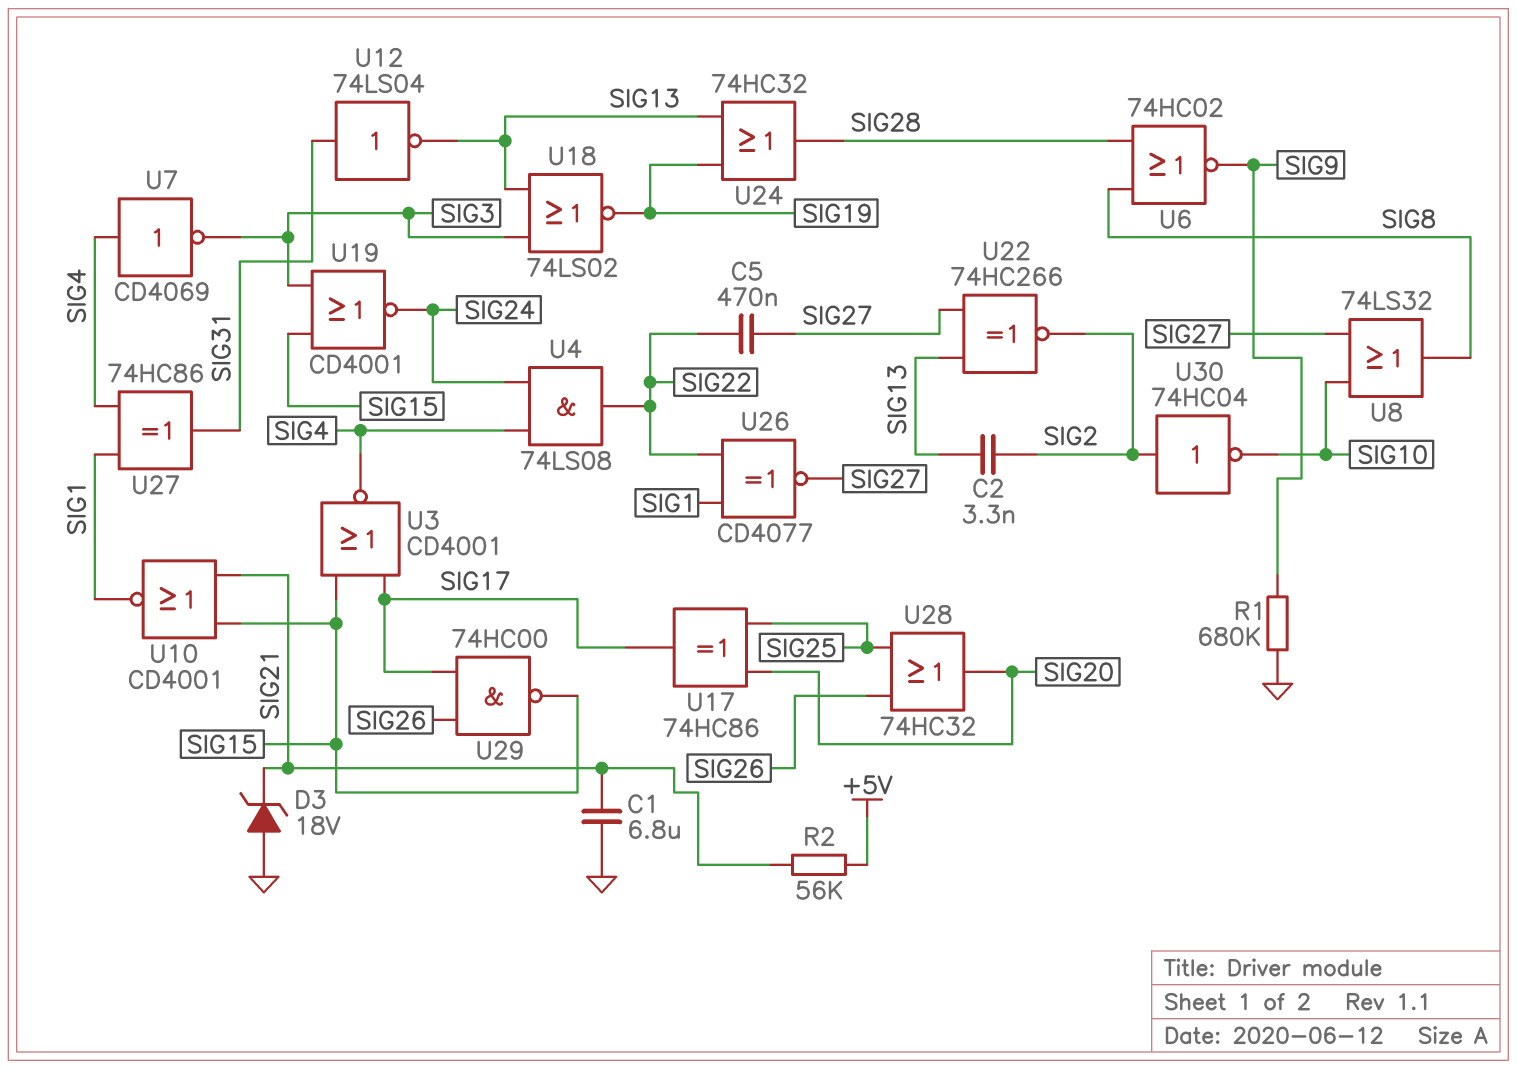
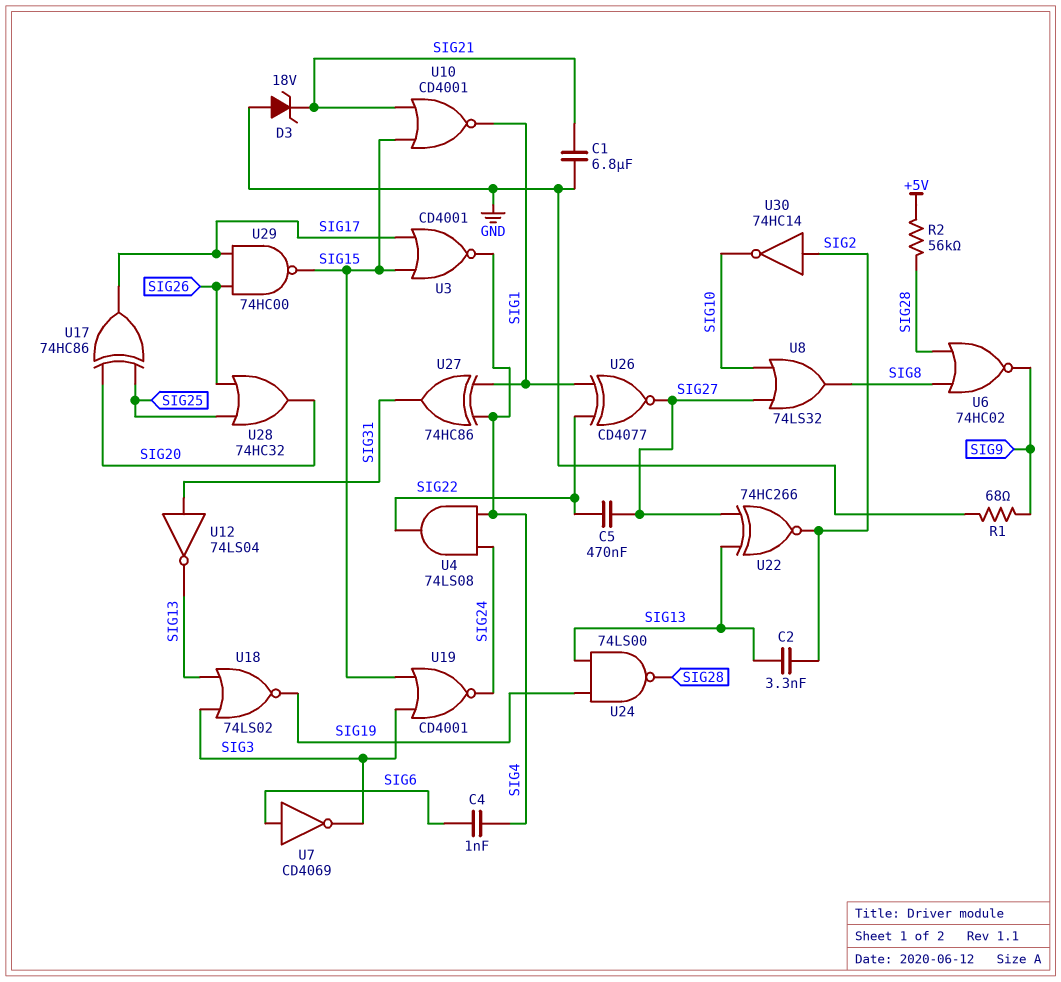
C4: none -> 1nF (SIG4, SIG6)
R1: 680k (GND, SIG9) -> 68 (GND, SIG9)
R2: 56k (+5V, SIG21) -> 56k (+5V, SIG28)
U7: NOT CD4069 (in SIG4, out SIG3) -> NOT CD4069 (in SIG6, out SIG3)
U24: OR 74HC32 (in SIG13, in SIG19, out SIG28) -> NAND 74LS00 (in SIG13, in SIG19, out SIG28)
U30: NOT 74HC04 (in SIG2, out SIG10) -> NOT 74HC14 (in SIG2, out SIG10)

